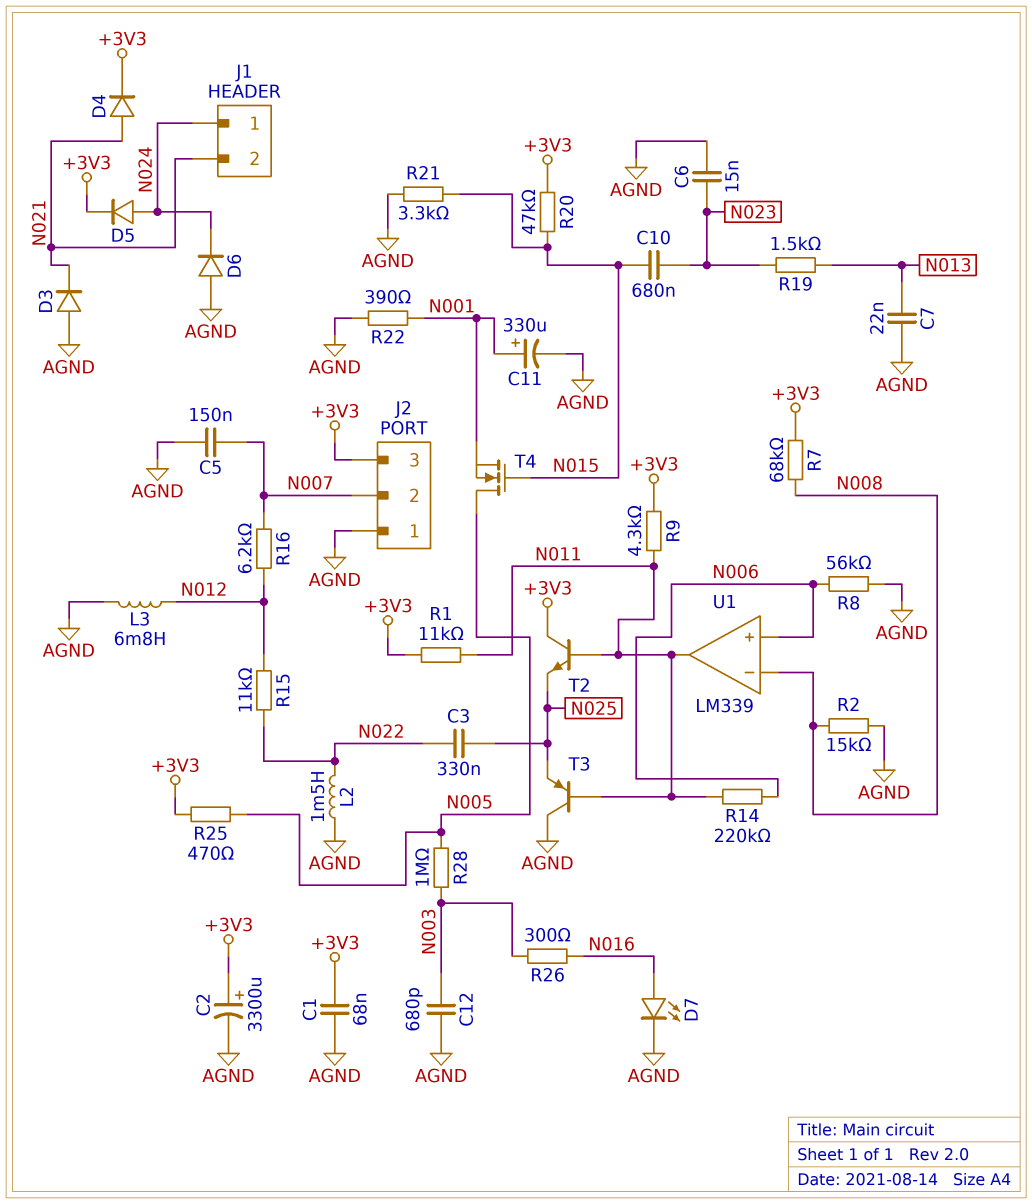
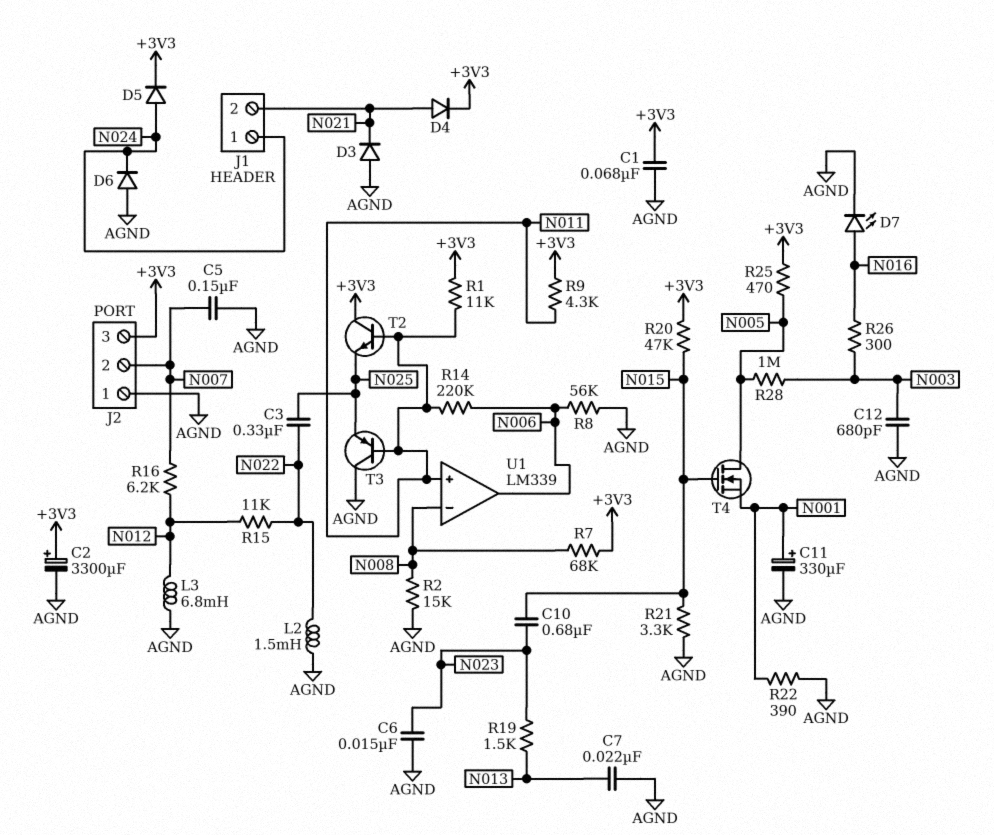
U1 pin in+: N006 -> N011
U1 pin out: N011 -> N006

